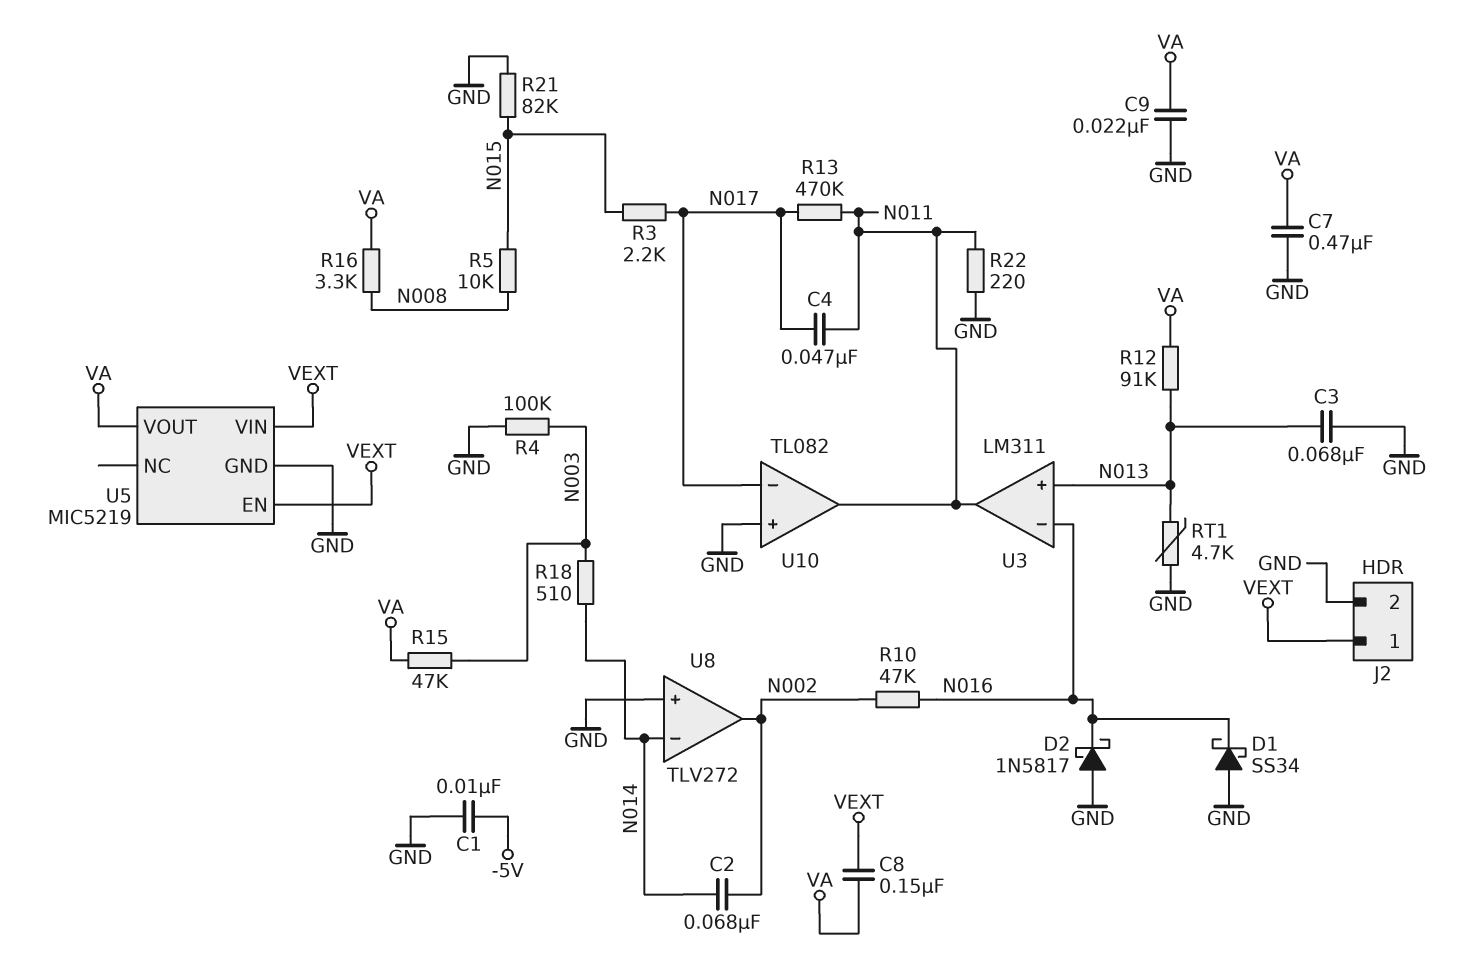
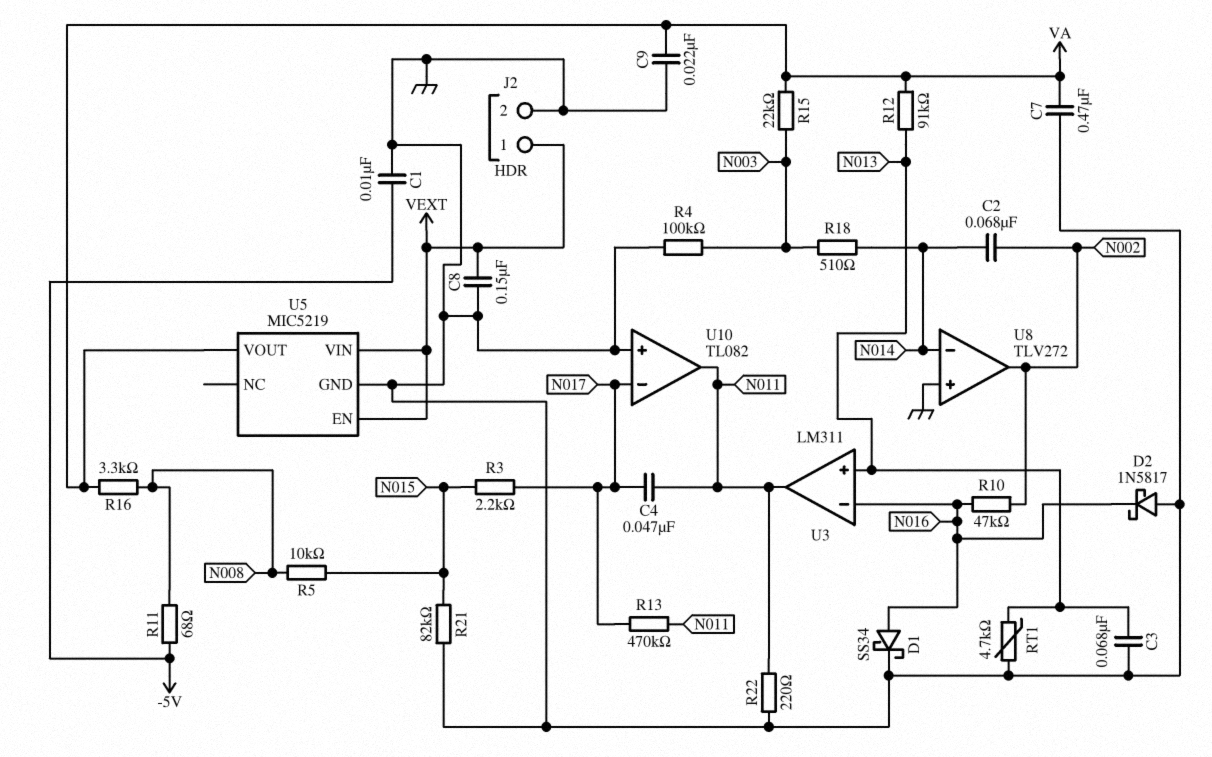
C8: 150nF (VA, VEXT) -> 150nF (GND, VEXT)
D1: schottky SS34 (A GND, K N016) -> schottky SS34 (A N016, K GND)
R11: none -> 68 (-5V, N008)
R15: 47k (N003, VA) -> 22k (N003, VA)

